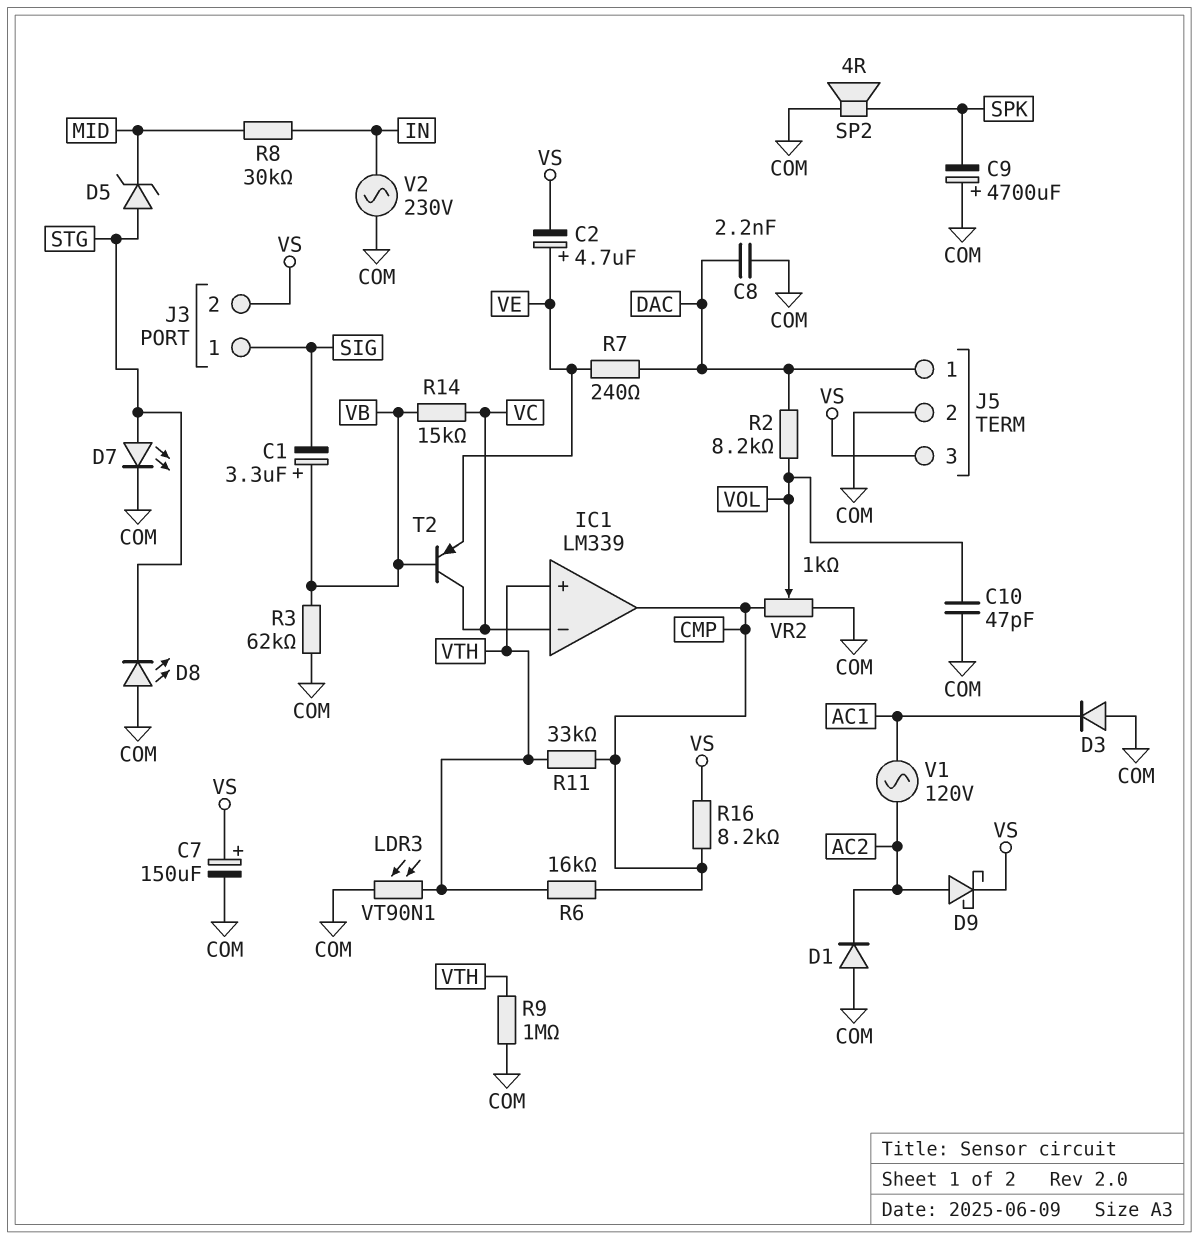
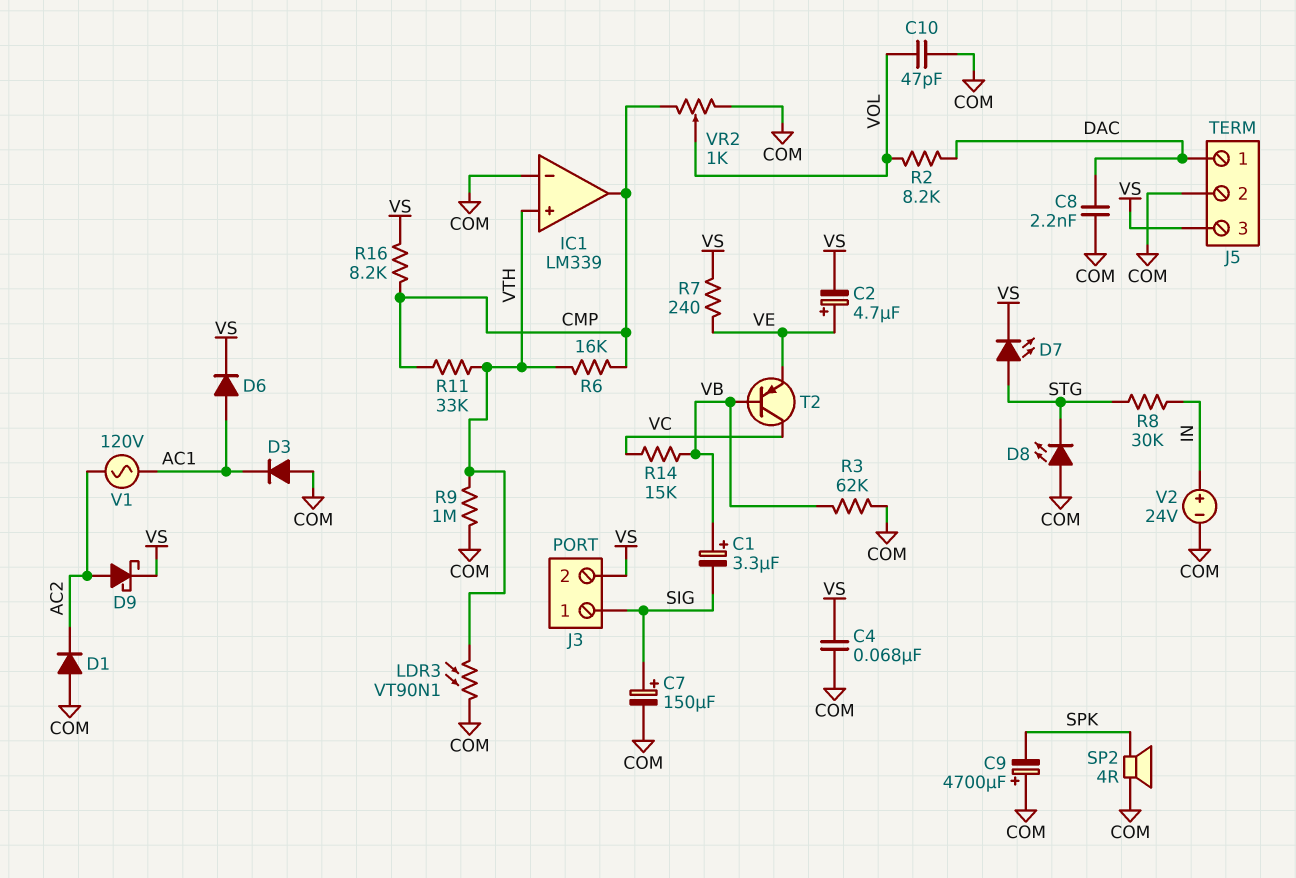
C4: none -> 68nF (COM, VS)
C7: 150uF (plus VS, minus COM) -> 150uF (plus SIG, minus COM)
D5: zener (A STG, K MID) -> none
D6: none -> diode (A AC1, K VS)
D7: LED (A STG, K COM) -> LED (A STG, K VS)
IC1 pin in-: VC -> COM
R7: 240 (DAC, VE) -> 240 (VE, VS)
R8: 30k (IN, MID) -> 30k (IN, STG)
V2: AC 230V (COM, IN) -> 24V (plus IN, minus COM)

